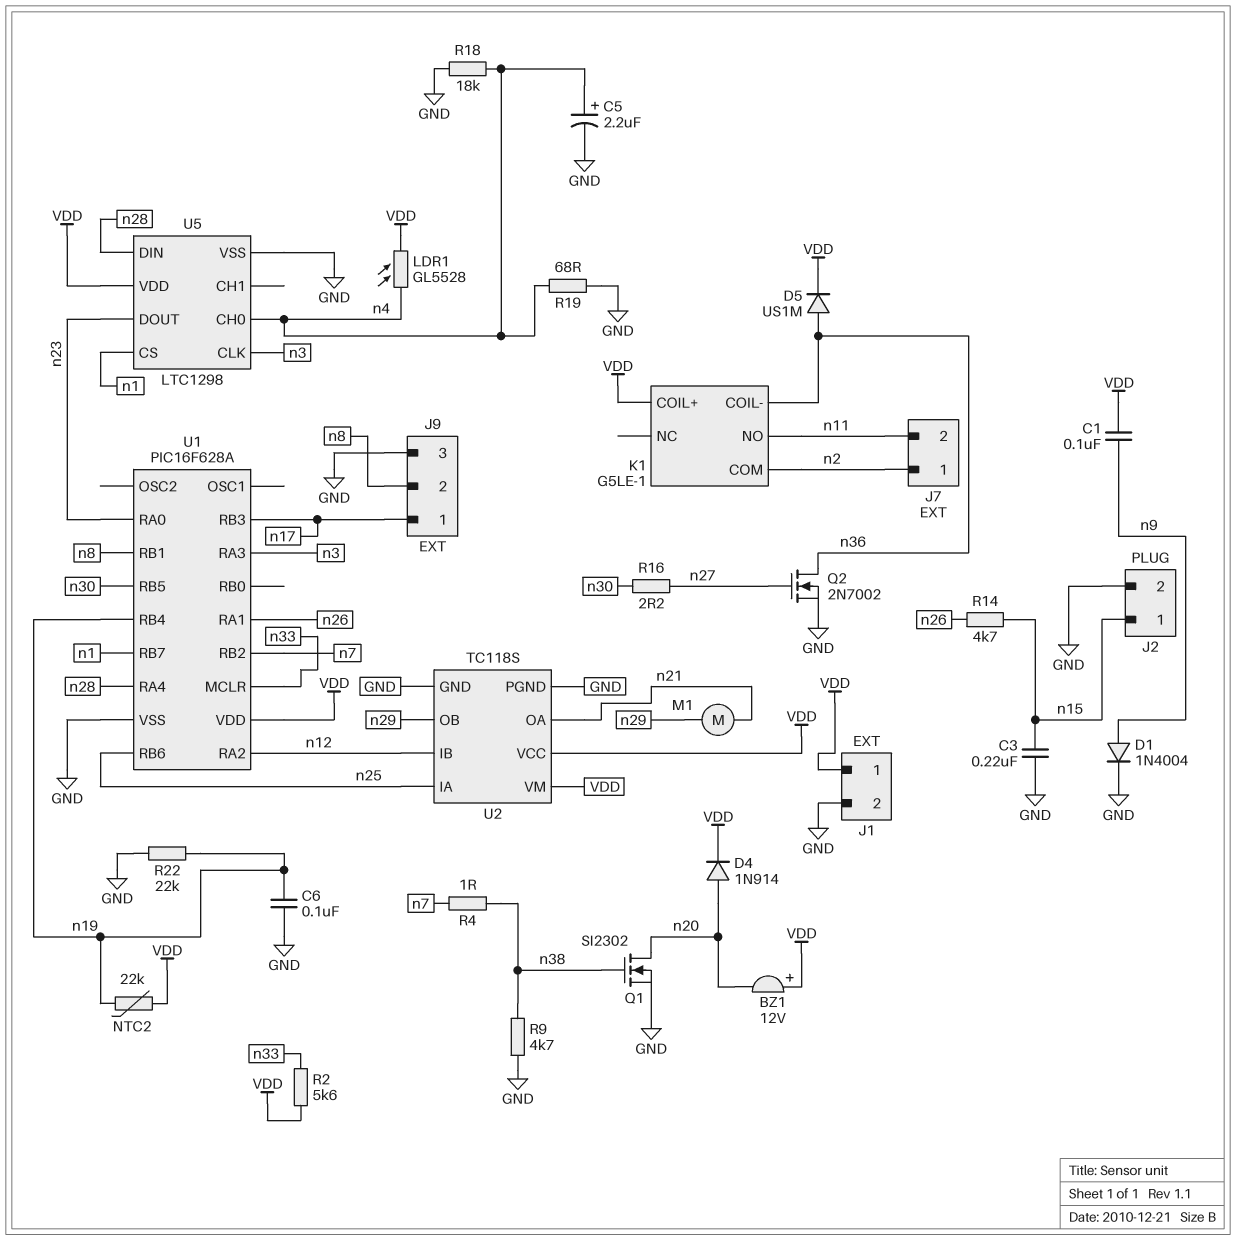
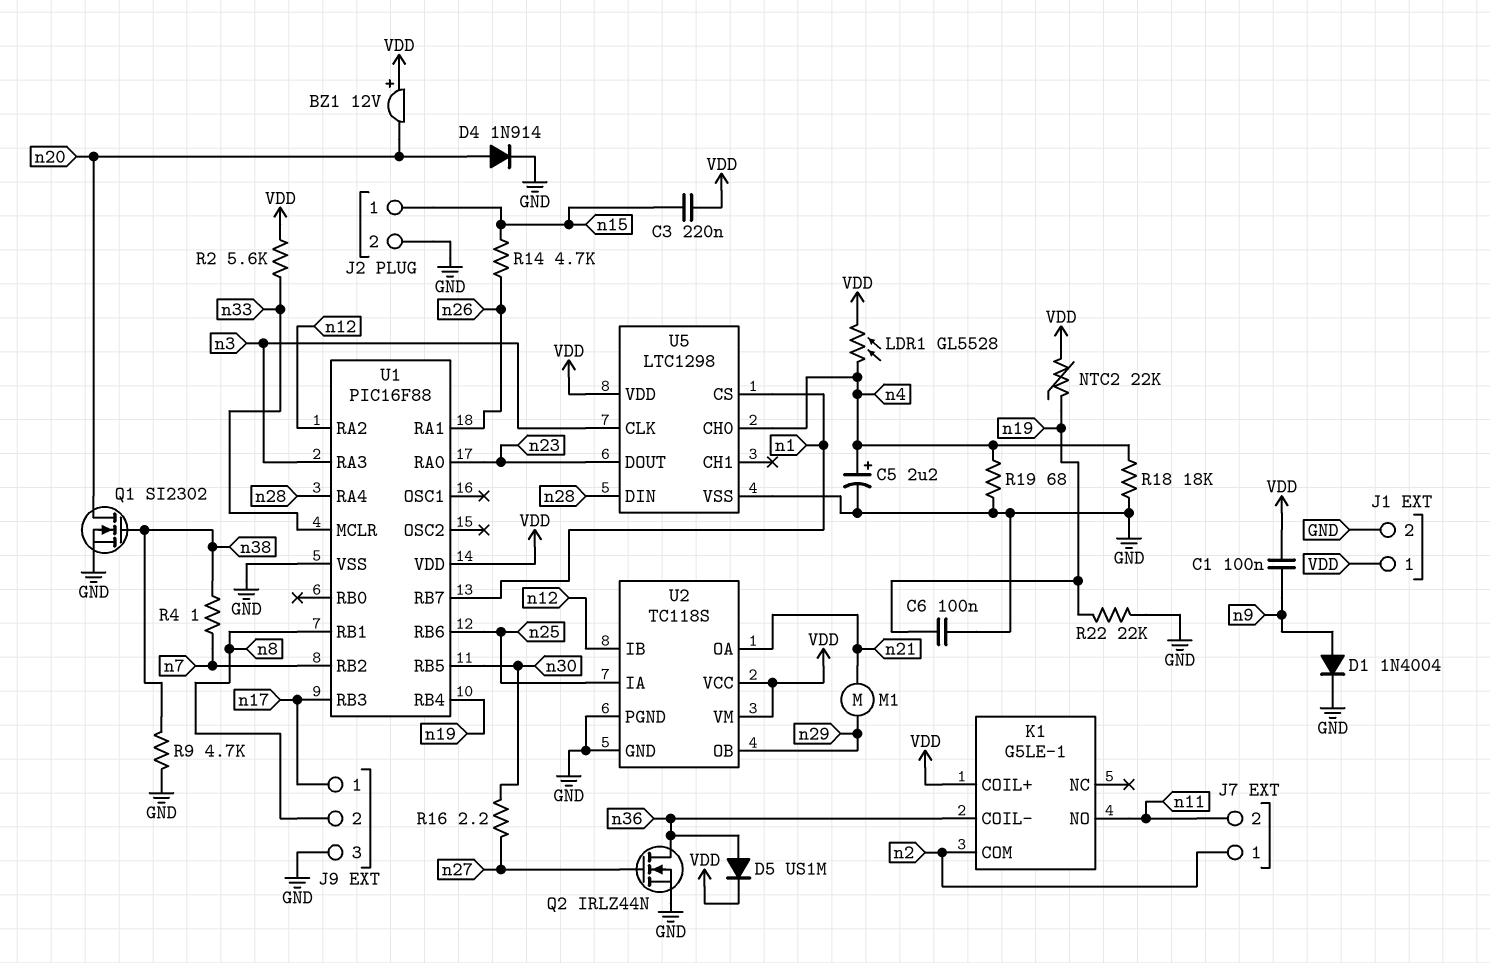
C3: 220nF (GND, n15) -> 220nF (VDD, n15)
D4: diode 1N914 (A n20, K VDD) -> diode 1N914 (A n20, K GND)
Q2: NMOS 2N7002 (G n27, D n36, S GND) -> NMOS IRLZ44N (G n27, D n36, S GND)
U1: PIC16F628A -> PIC16F88

